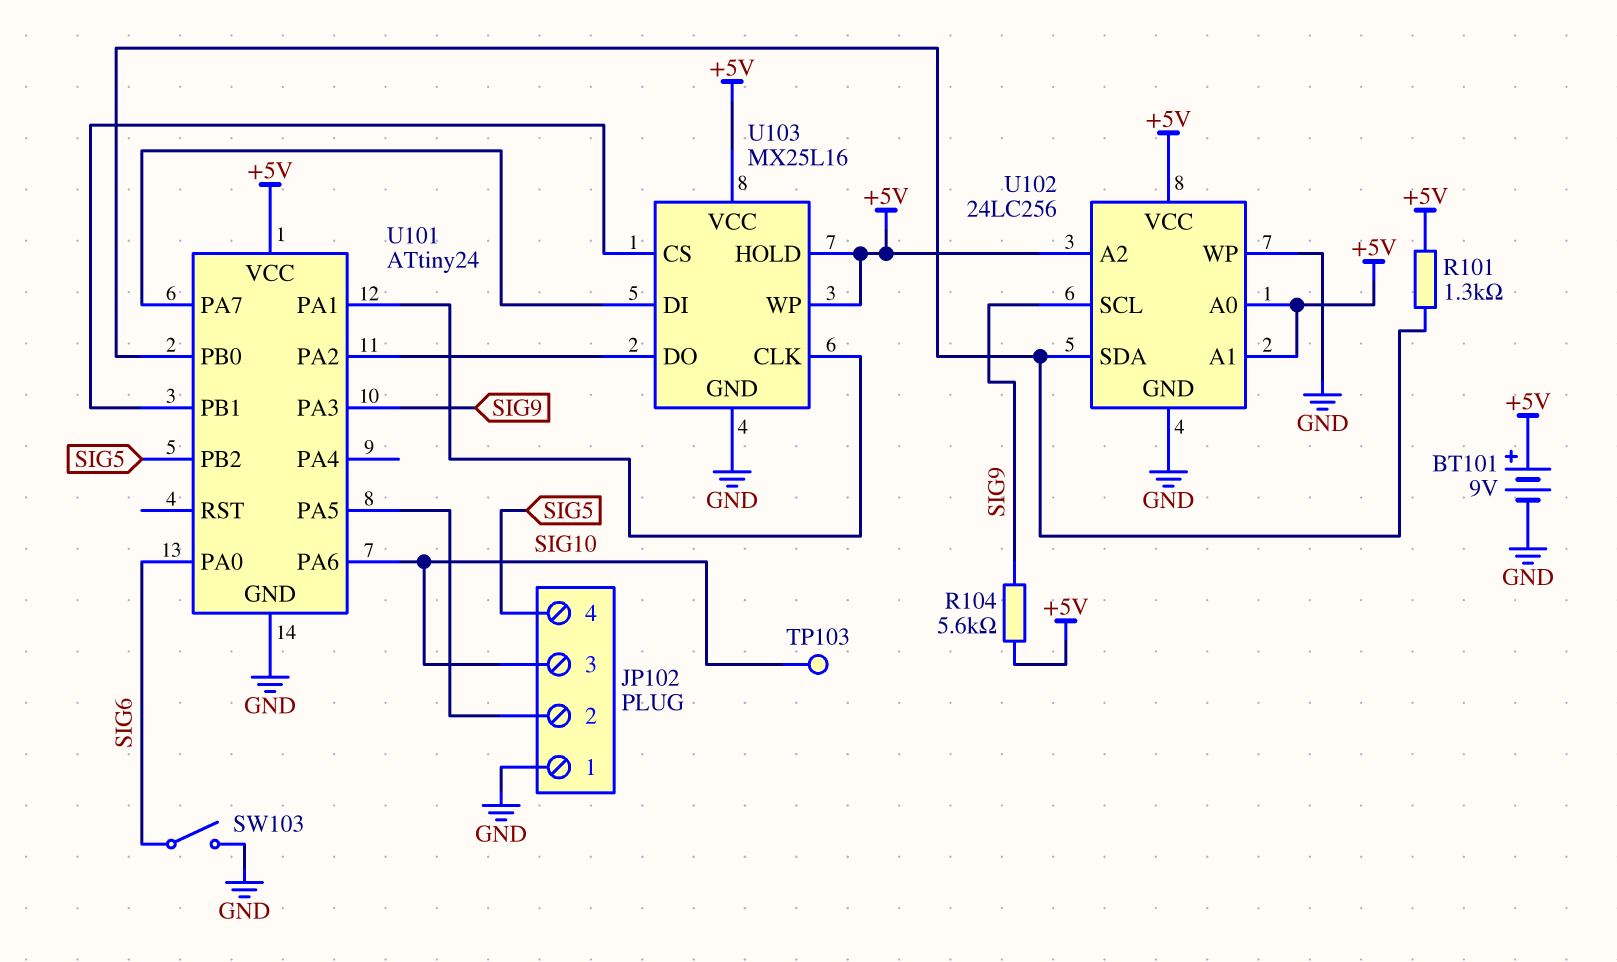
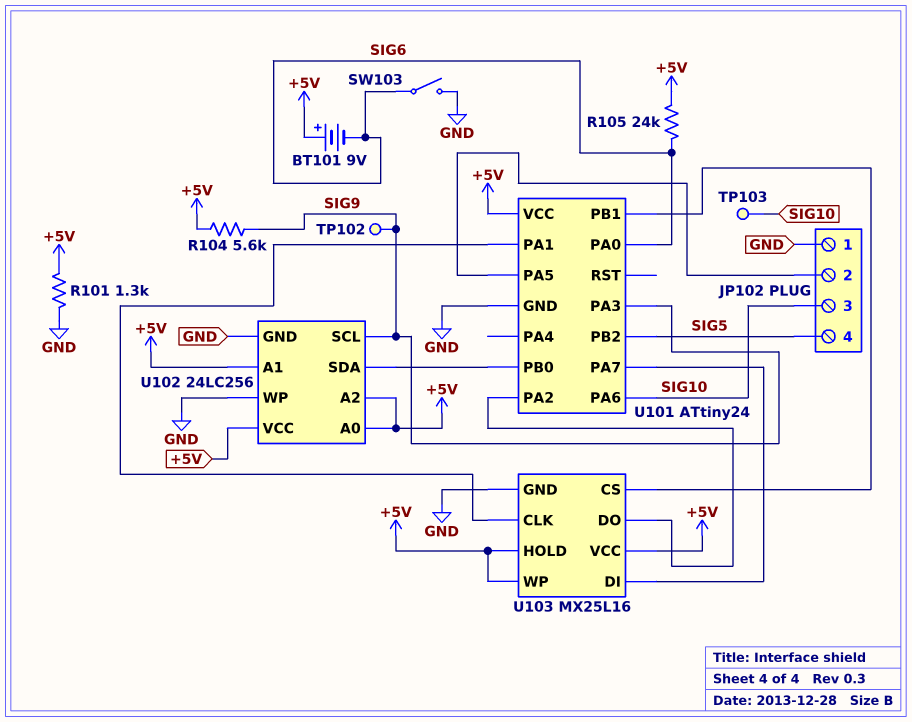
BT101: 9V (plus +5V, minus GND) -> 9V (plus +5V, minus SIG6)
R101: 1.3k (+5V, U101/PB0) -> 1.3k (+5V, GND)
R105: none -> 24k (+5V, SIG6)
TP102: none -> test point (SIG9)

